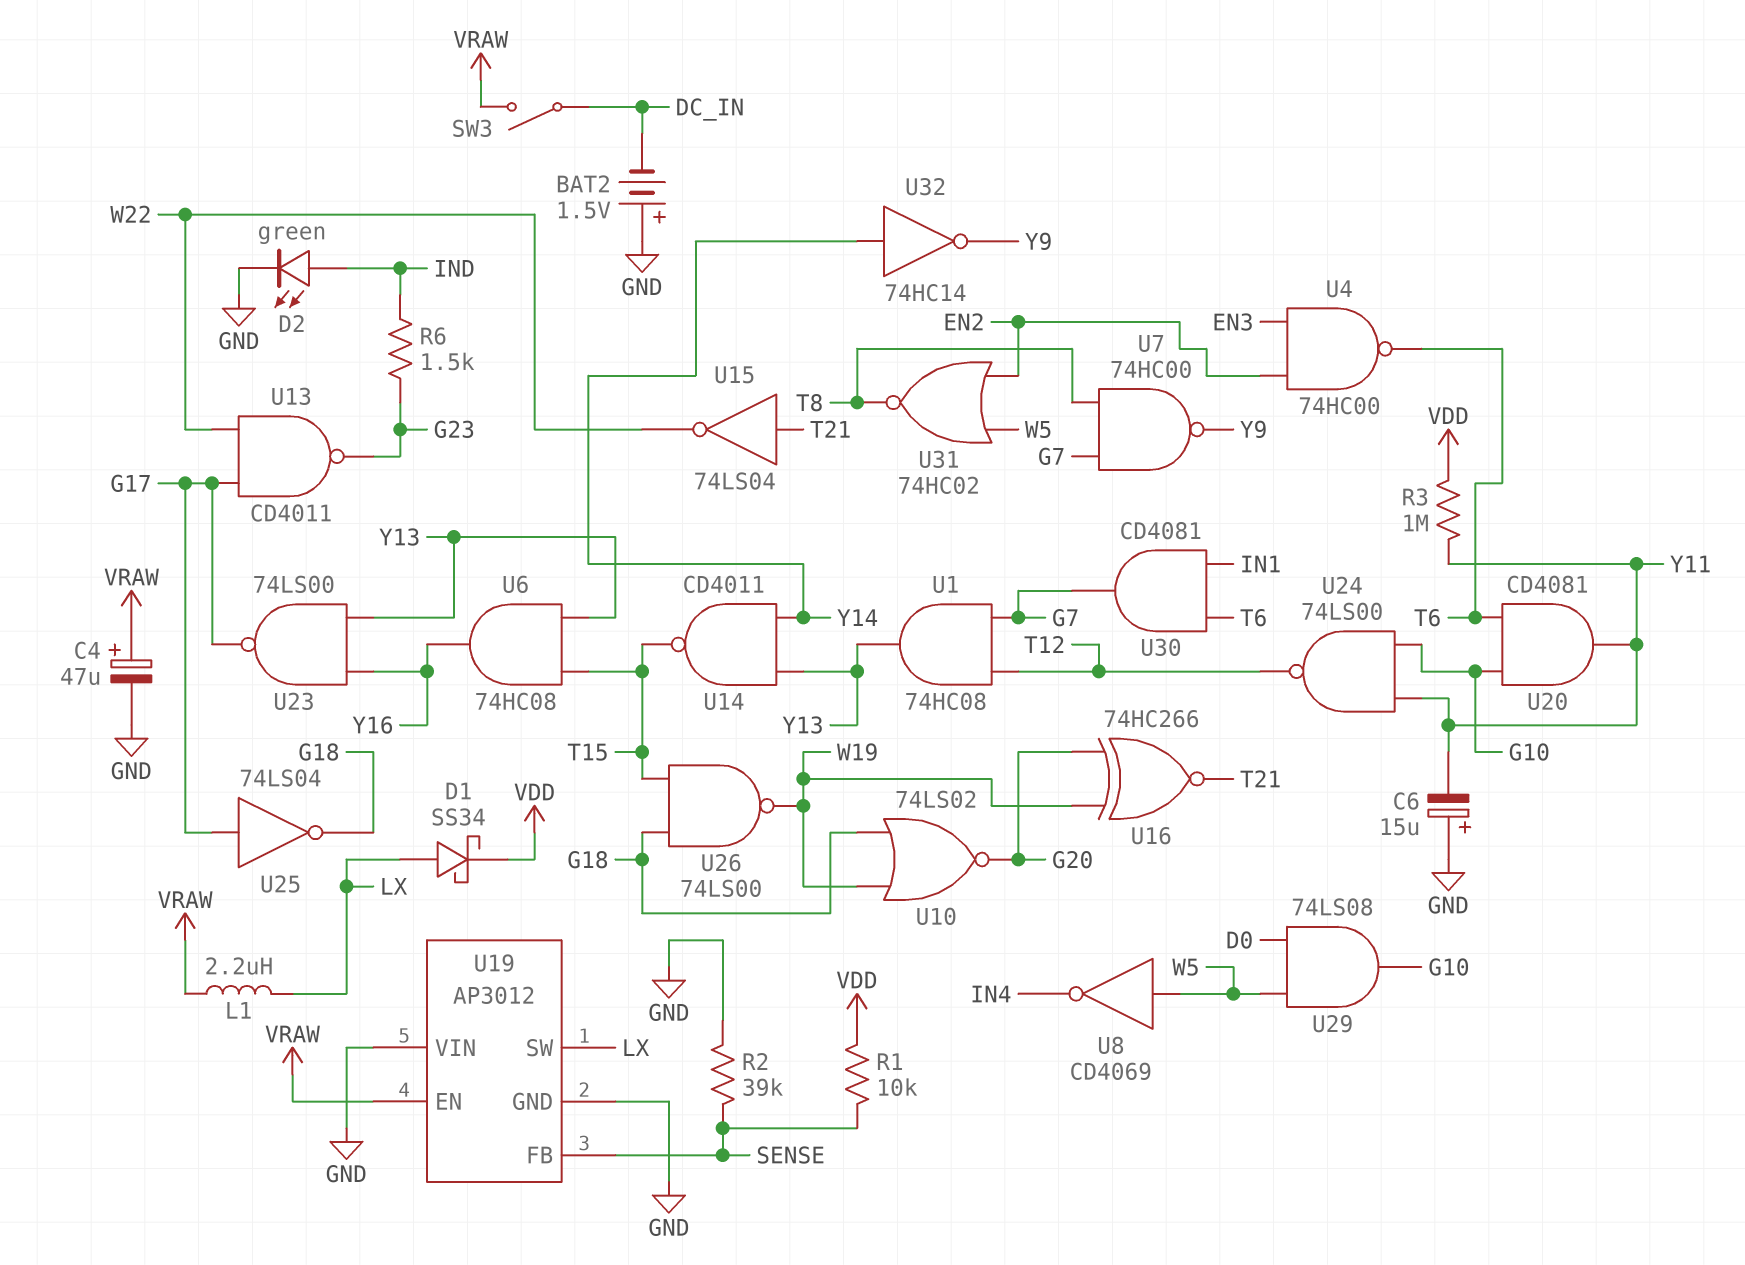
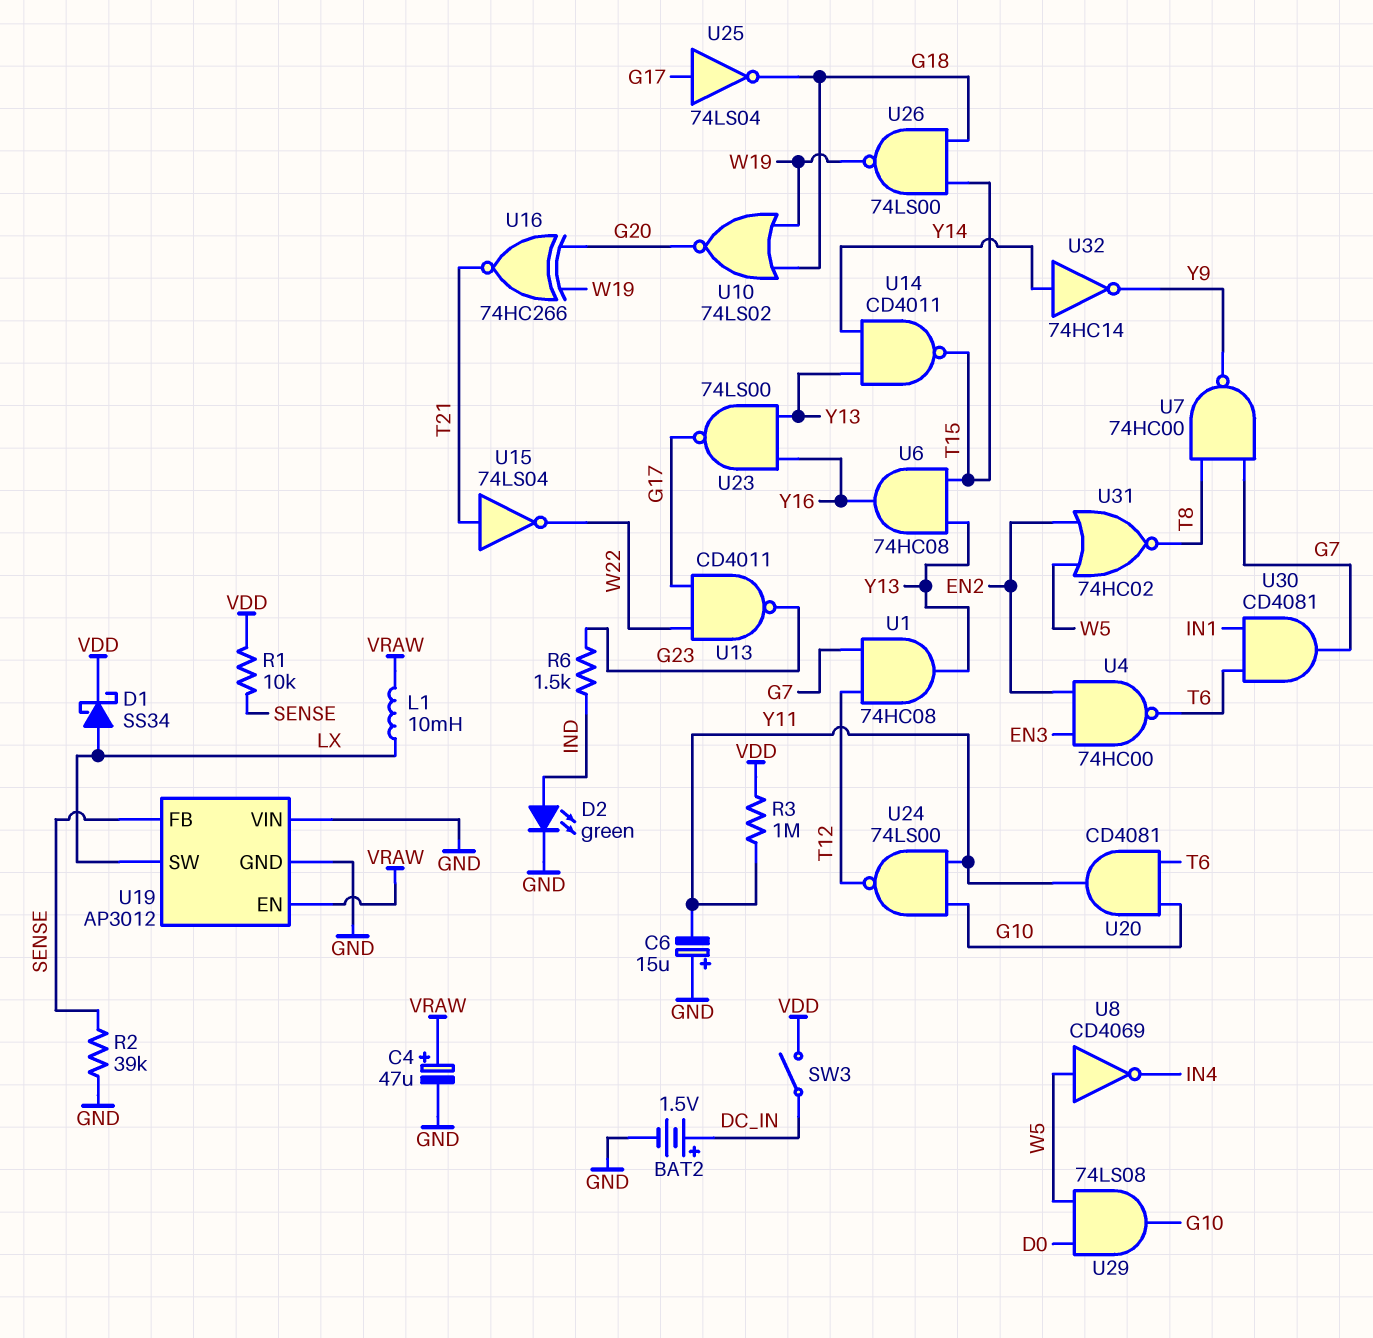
BAT2: 1.5V (plus GND, minus DC_IN) -> 1.5V (plus DC_IN, minus GND)
L1: 2.2uH (LX, VRAW) -> 10mH (LX, VRAW)
SW3: switch (DC_IN, VRAW) -> switch (DC_IN, VDD)

